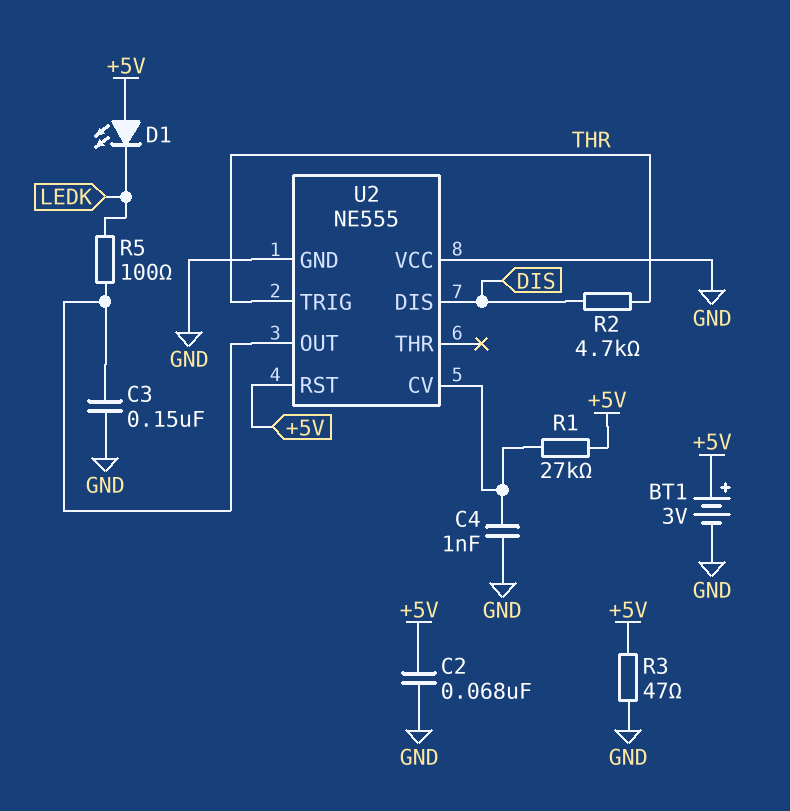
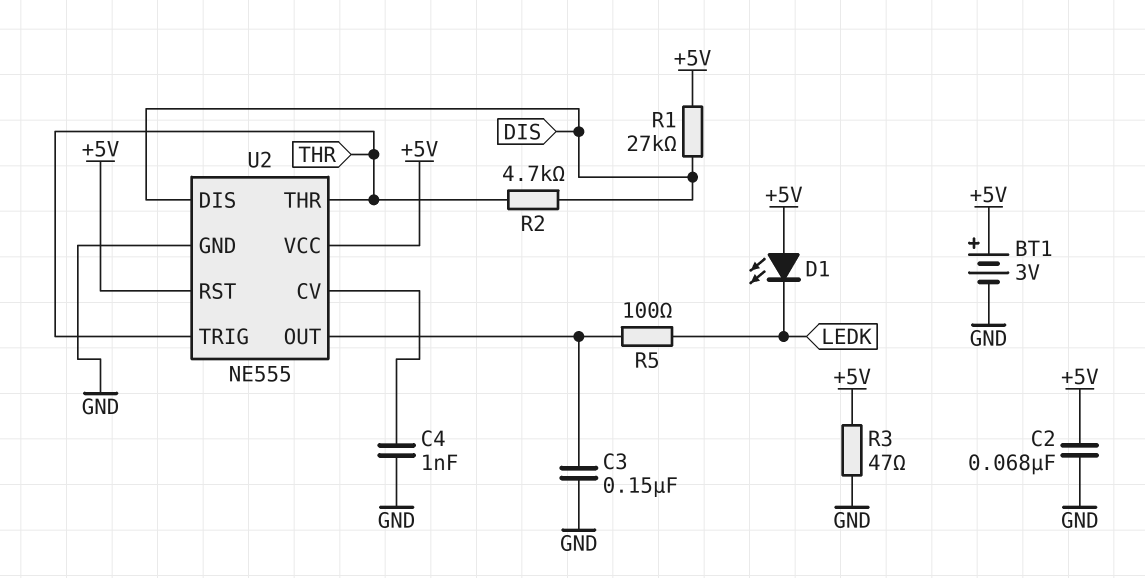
R1: 27k (+5V, U2/CV) -> 27k (+5V, DIS)
U2 pin THR: none -> THR
U2 pin VCC: GND -> +5V

